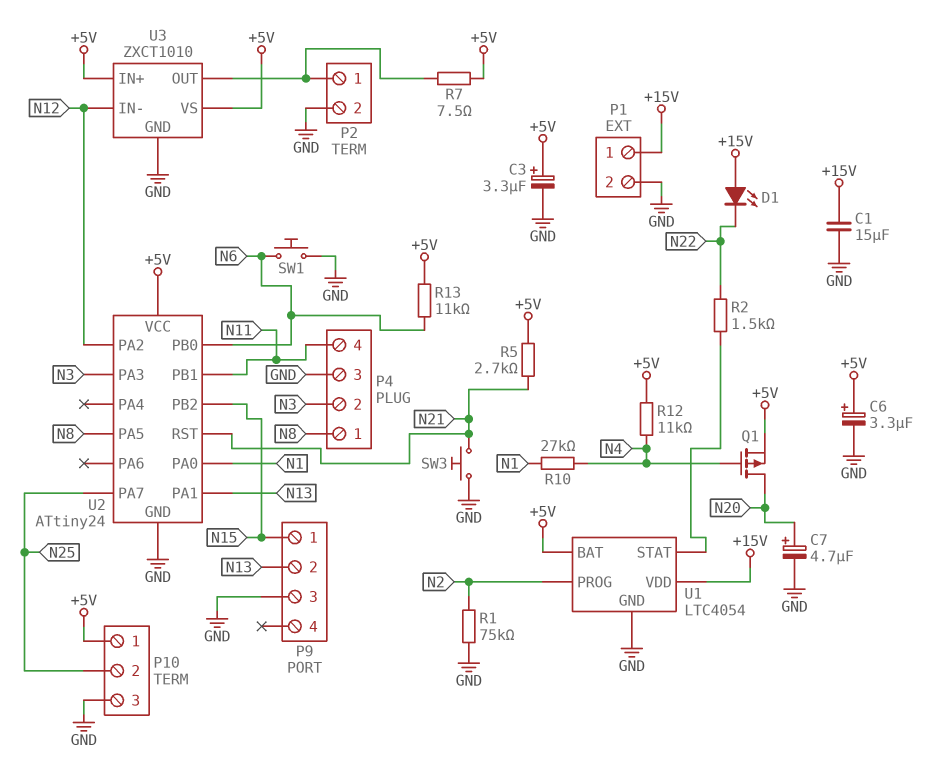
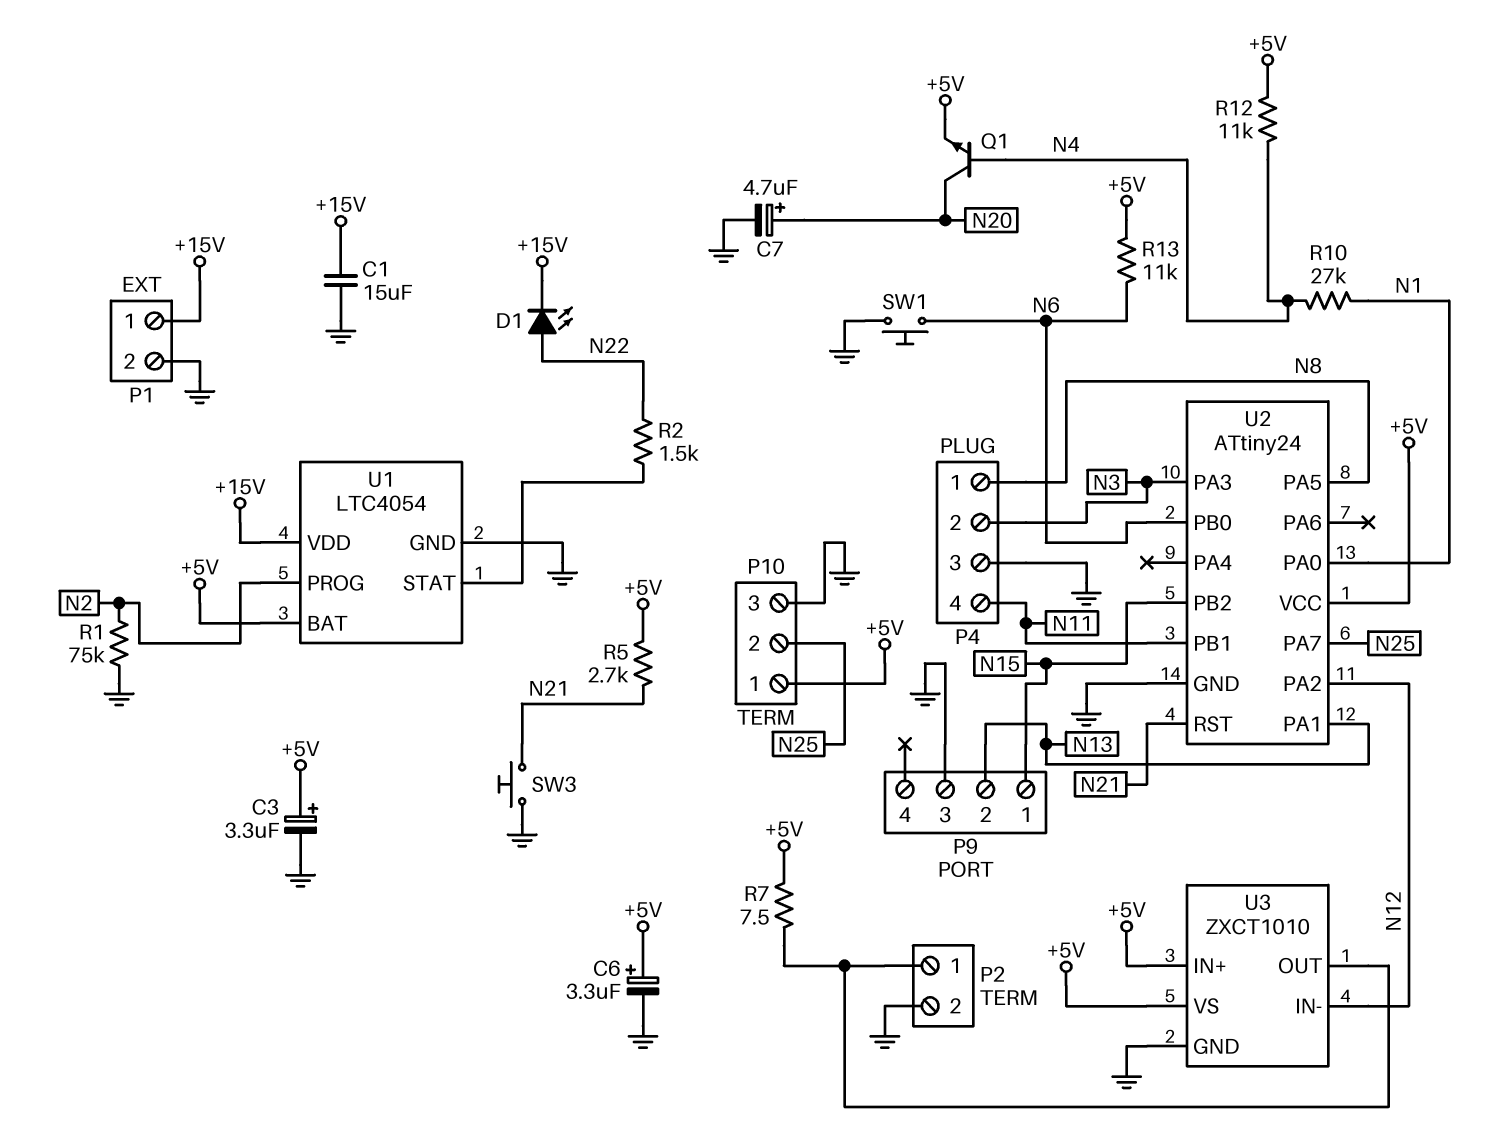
D1: LED (A +15V, K N22) -> LED (A N22, K +15V)
Q1: PMOS (G N4, D N20, S +5V) -> NPN (B N4, C N20, E +5V)

